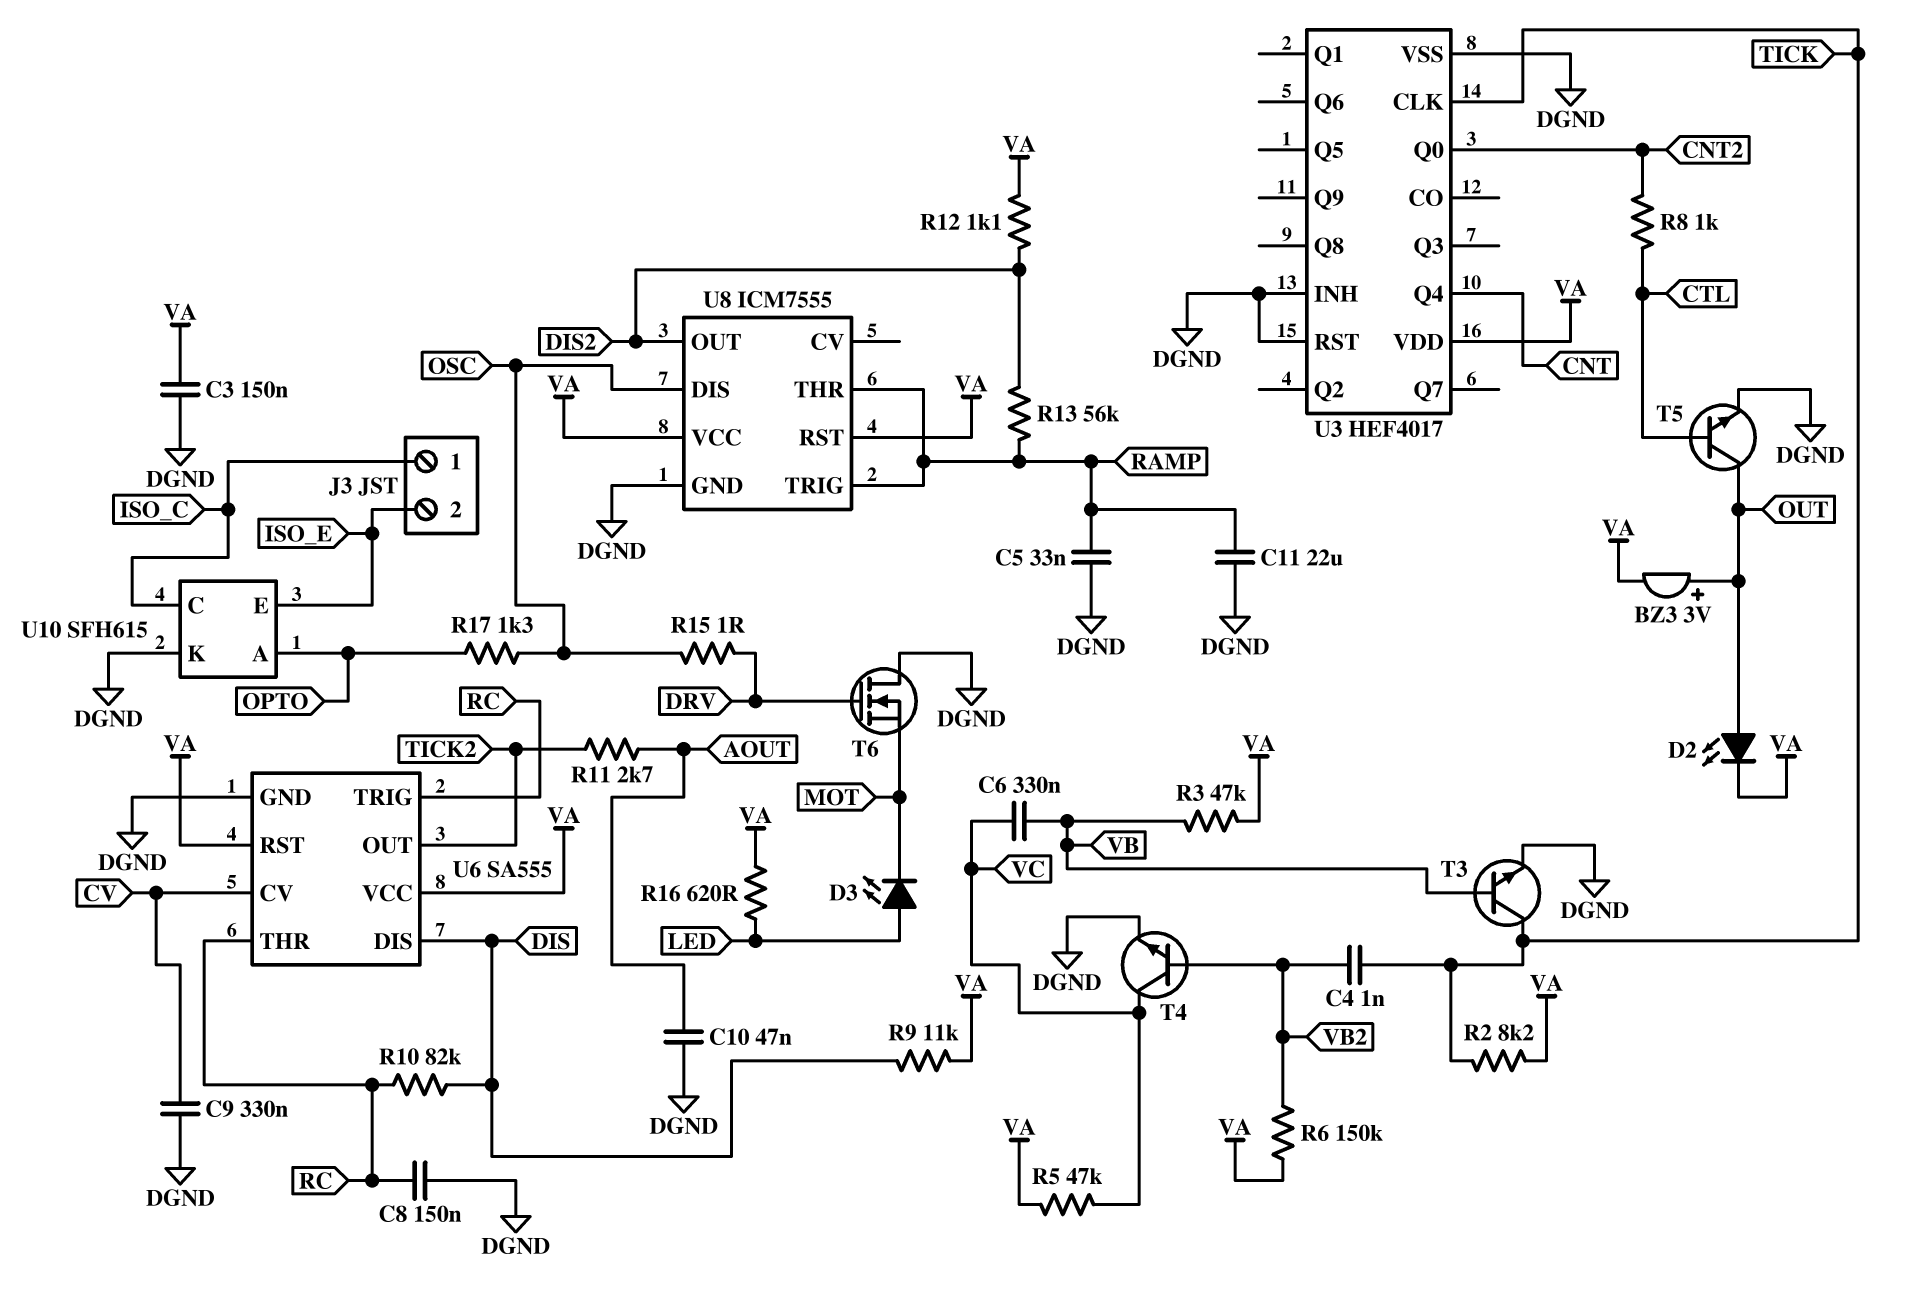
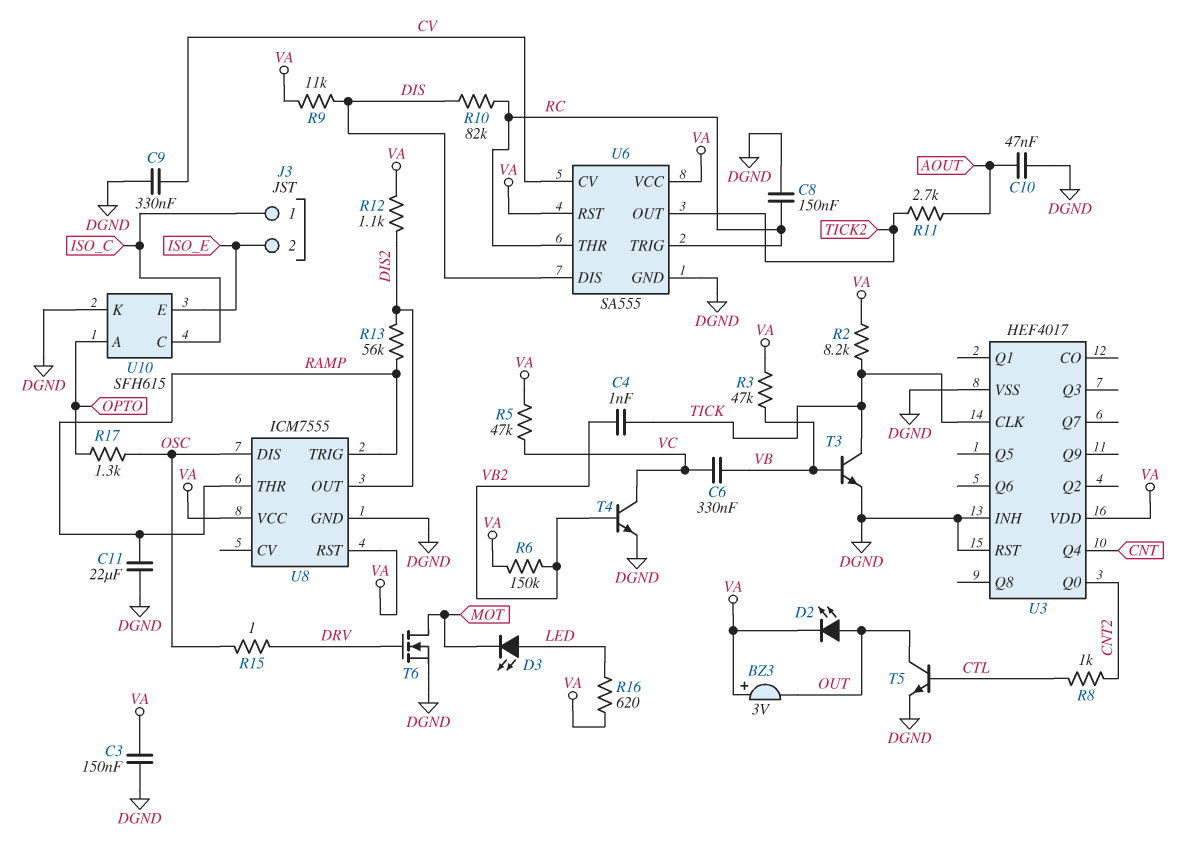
BZ3: buzzer 3V (plus OUT, minus VA) -> buzzer 3V (plus VA, minus OUT)
C5: 33nF (DGND, RAMP) -> none
T6: NMOS (G DRV, D DGND, S MOT) -> NMOS (G DRV, D MOT, S DGND)

